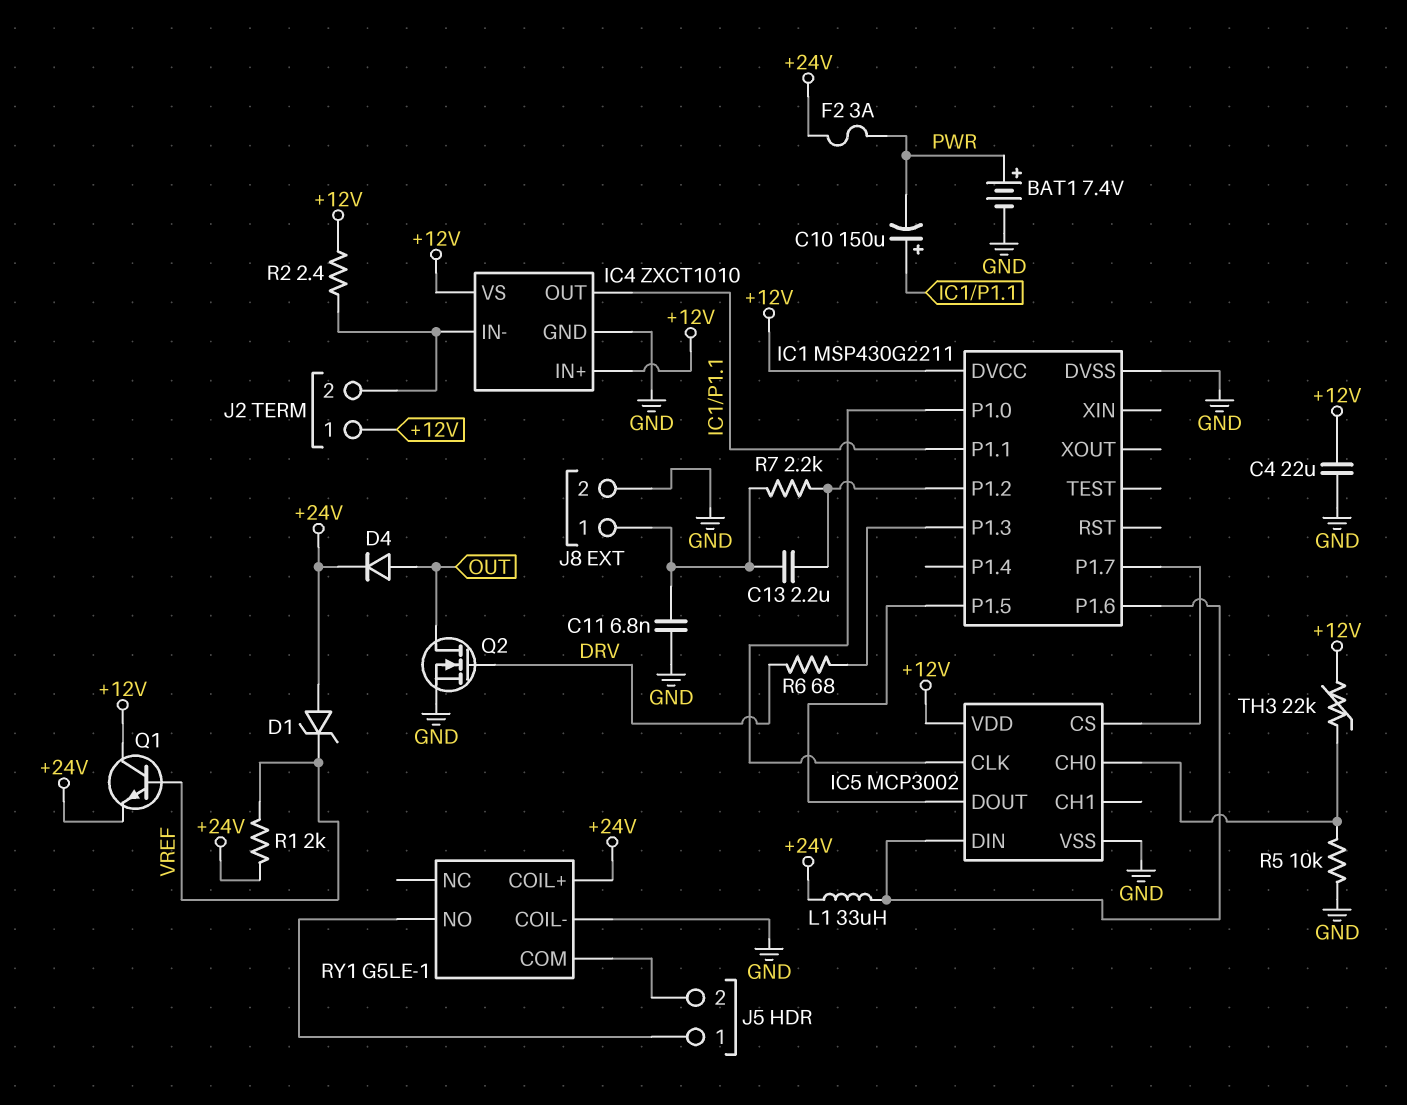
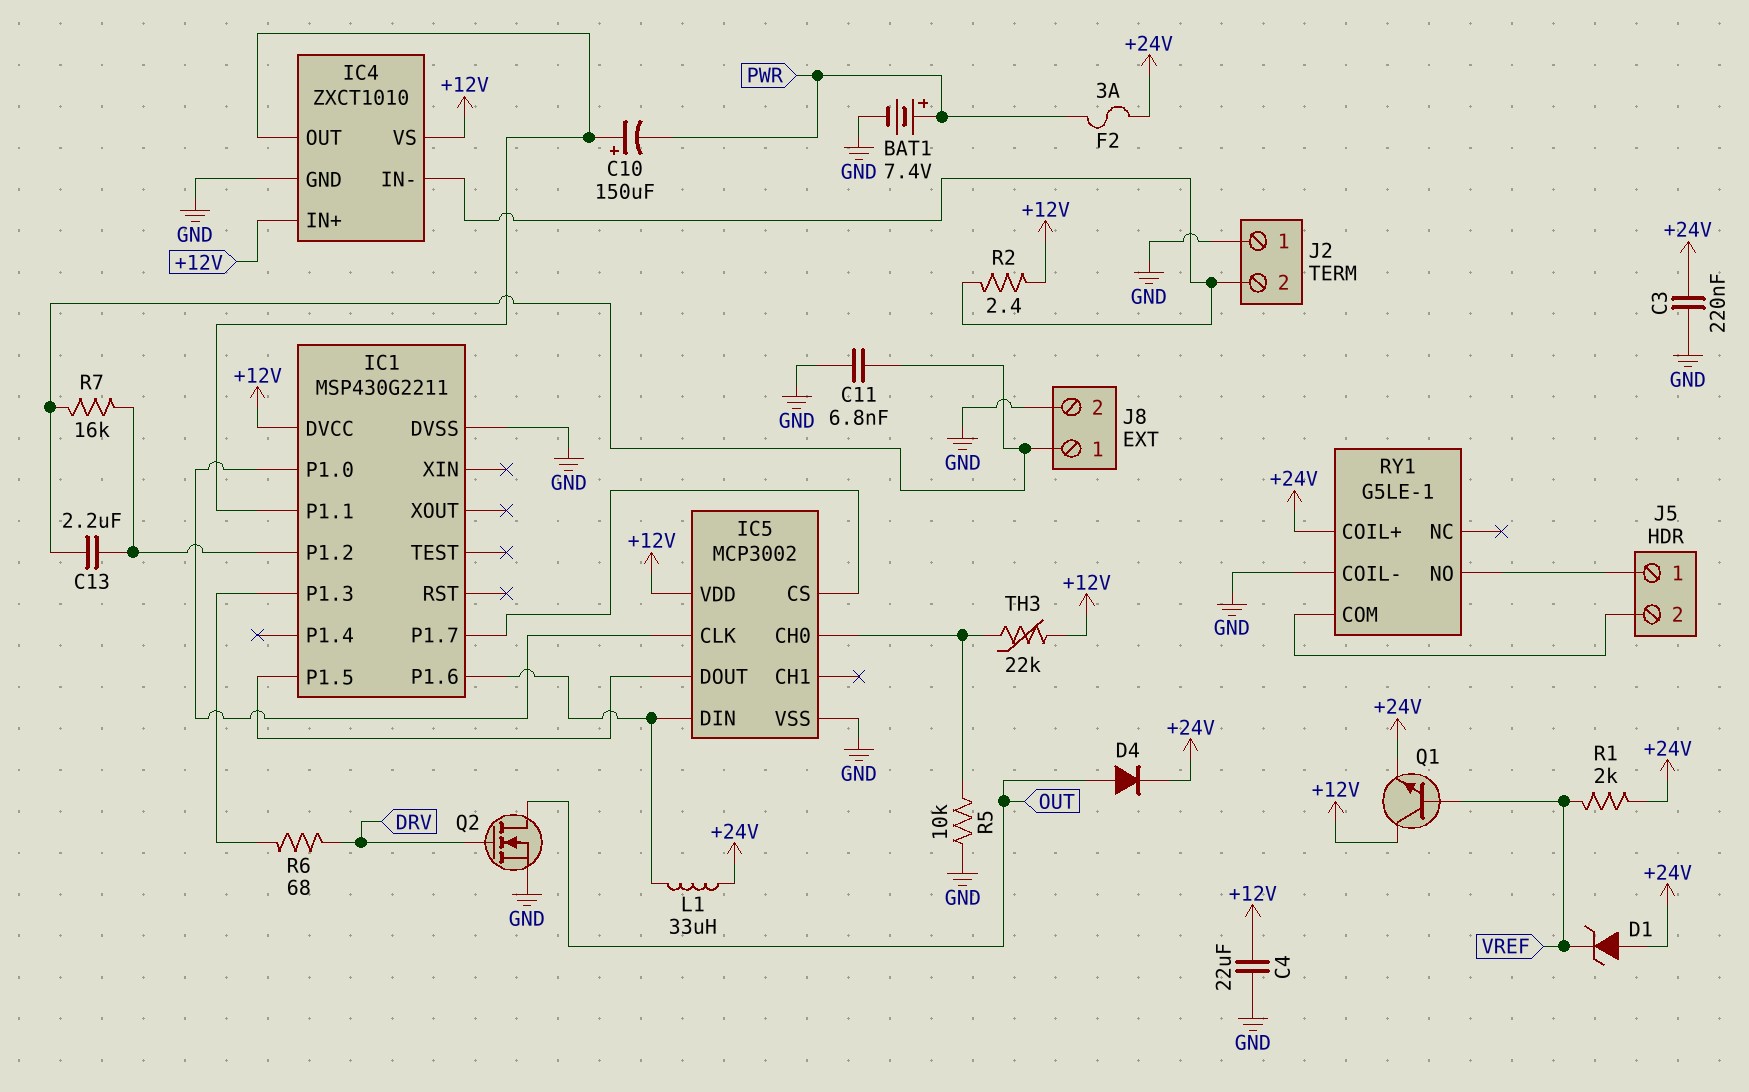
C3: none -> 220nF (+24V, GND)
J2 pin 1: +12V -> GND
R7: 2.2k (IC1/P1.2, J8/1) -> 16k (IC1/P1.2, J8/1)

